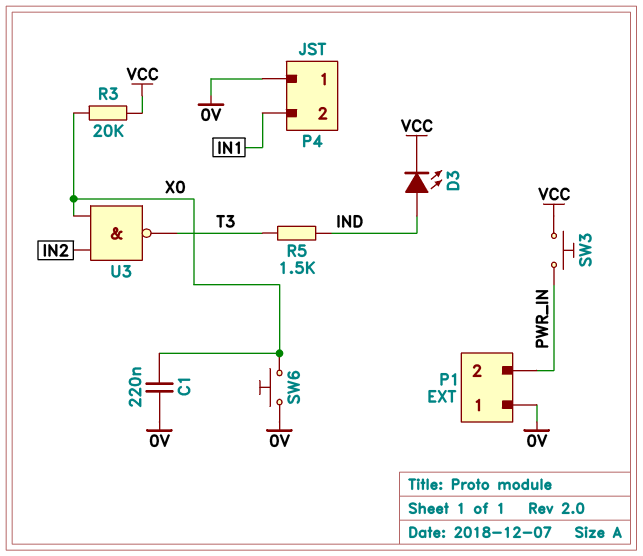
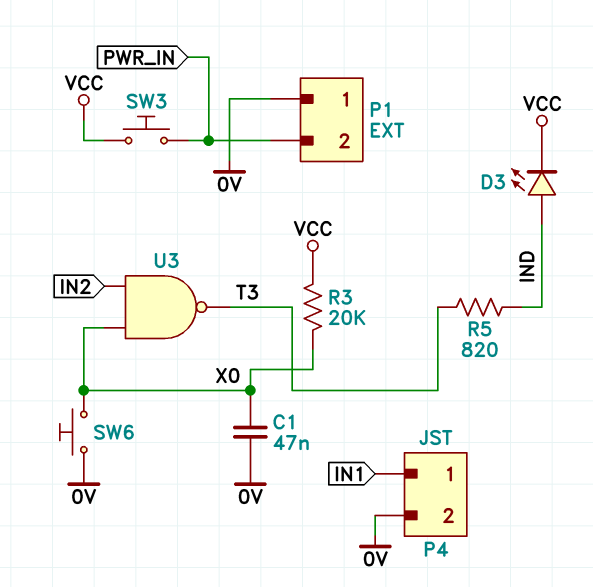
C1: 220nF (0V, X0) -> 47nF (0V, X0)
P4 pin 1: 0V -> IN1
P4 pin 2: IN1 -> 0V
R5: 1.5k (IND, T3) -> 820 (IND, T3)

